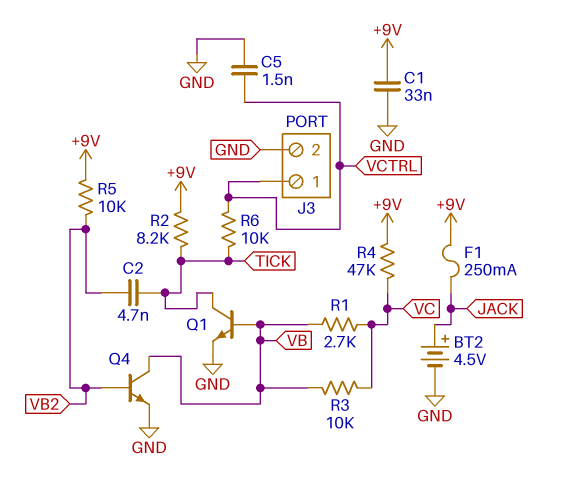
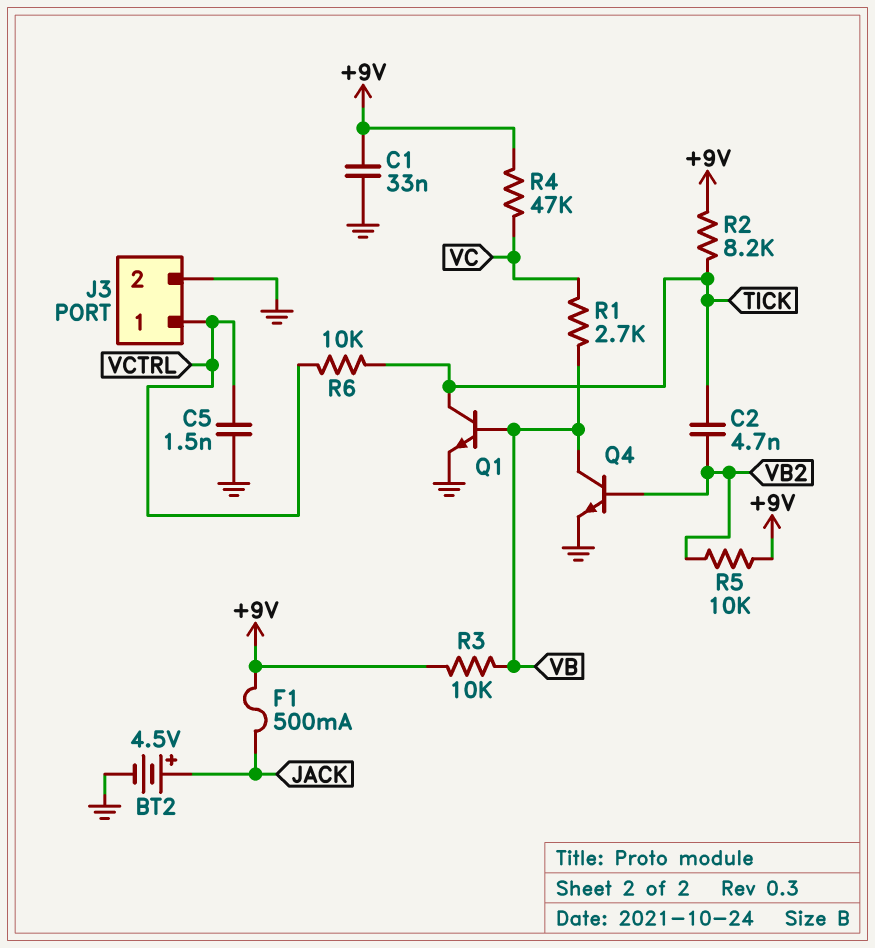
F1: 250mA (+9V, JACK) -> 500mA (+9V, JACK)
R3: 10k (VB, VC) -> 10k (+9V, VB)

